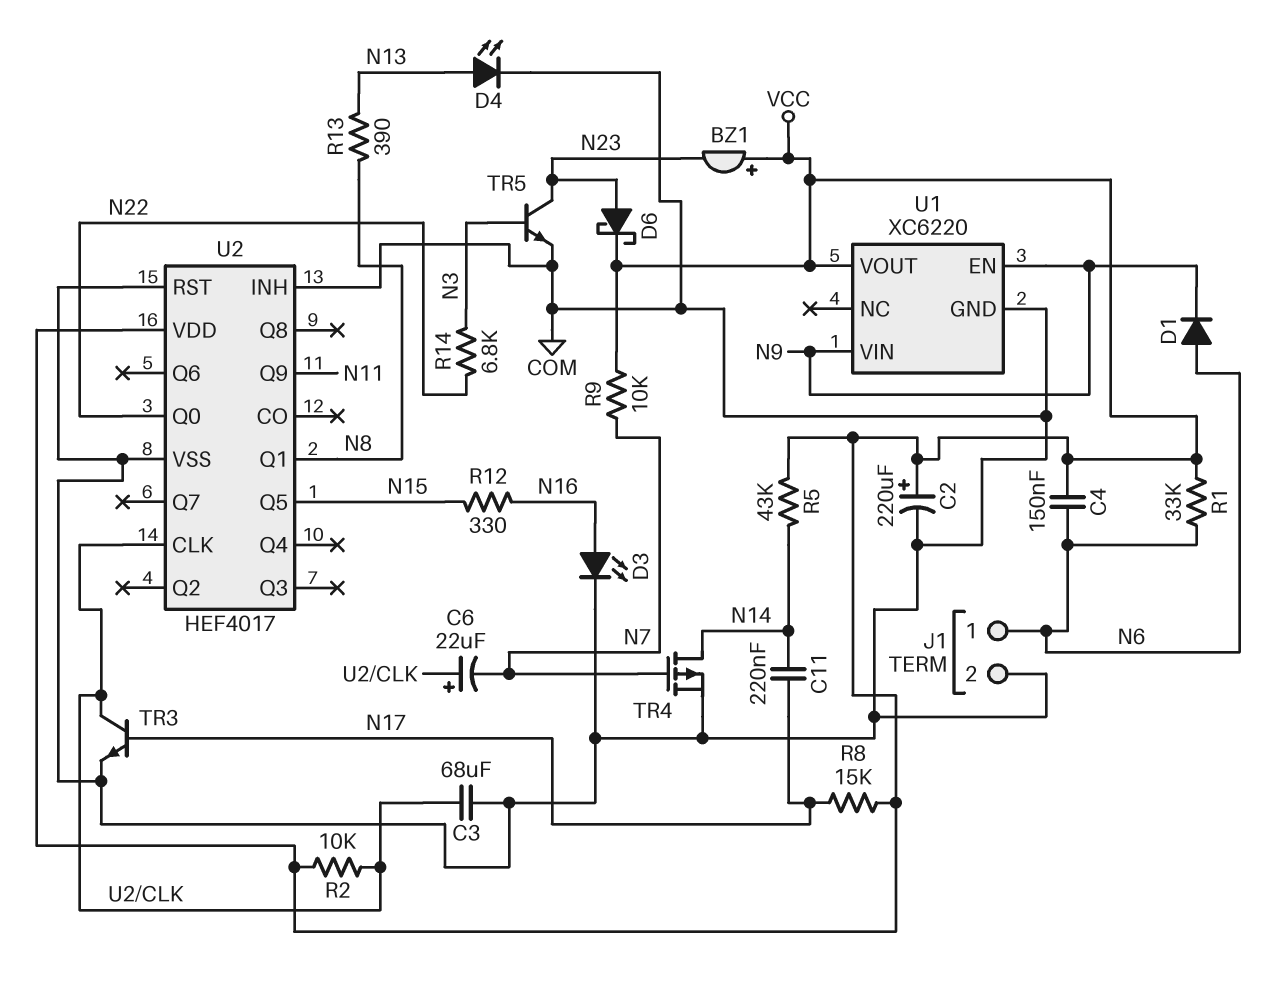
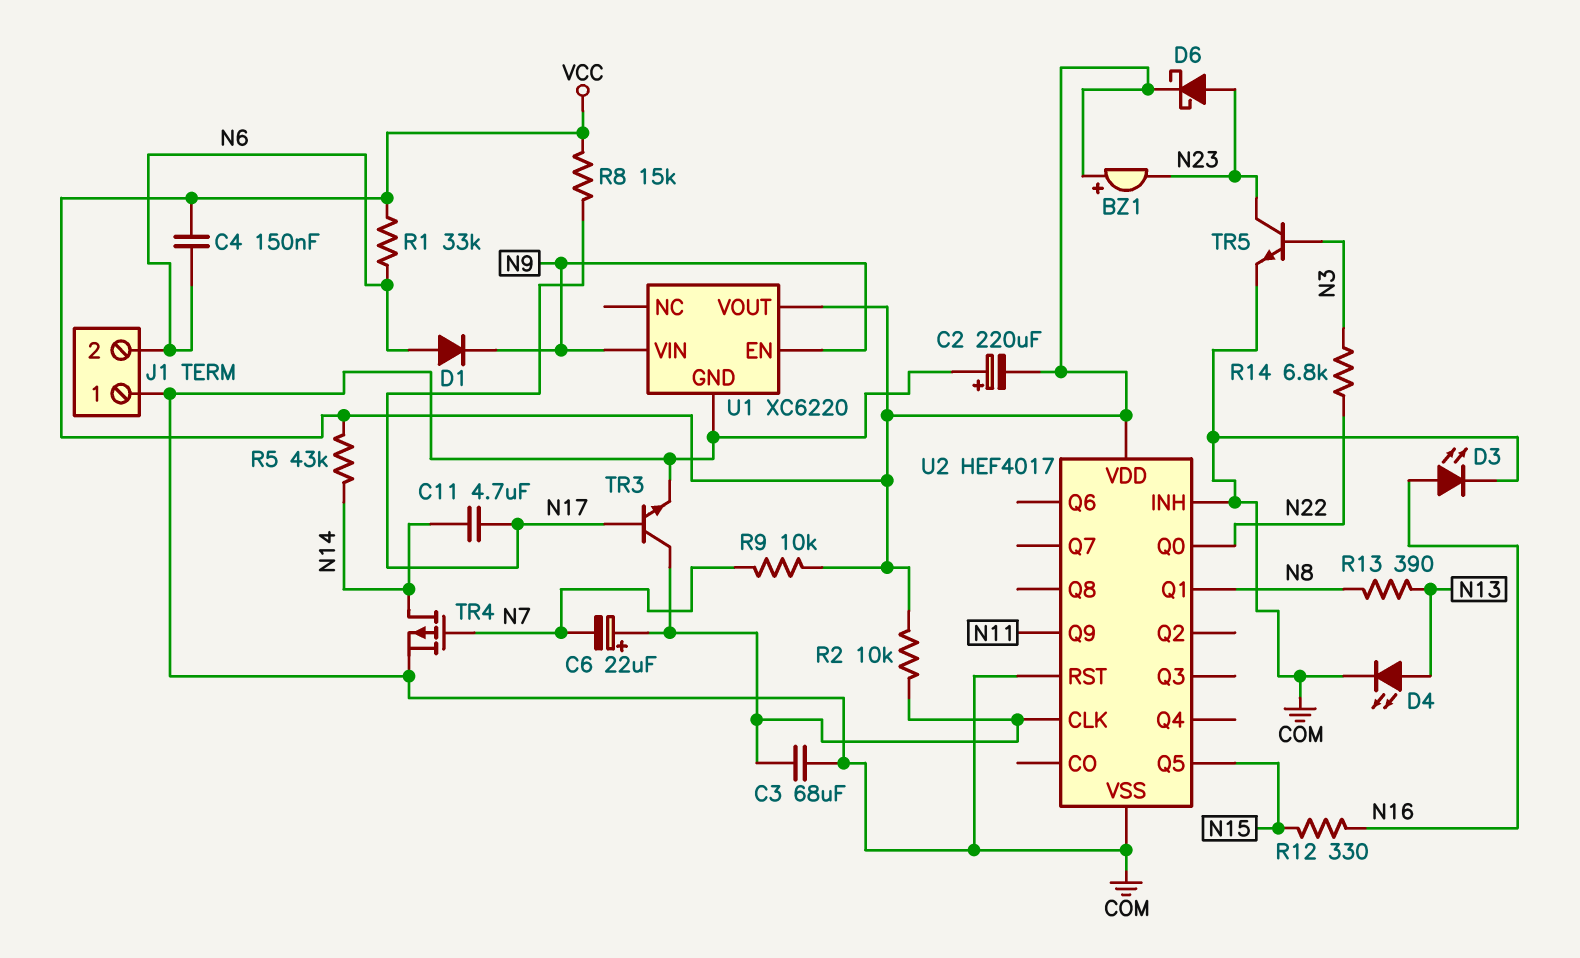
C2: 220uF (plus VCC, minus COM) -> 220uF (plus COM, minus VCC)
C11: 220nF (N14, N17) -> 4.7uF (N14, N17)
J1 pin 1: N6 -> COM
J1 pin 2: COM -> N6

